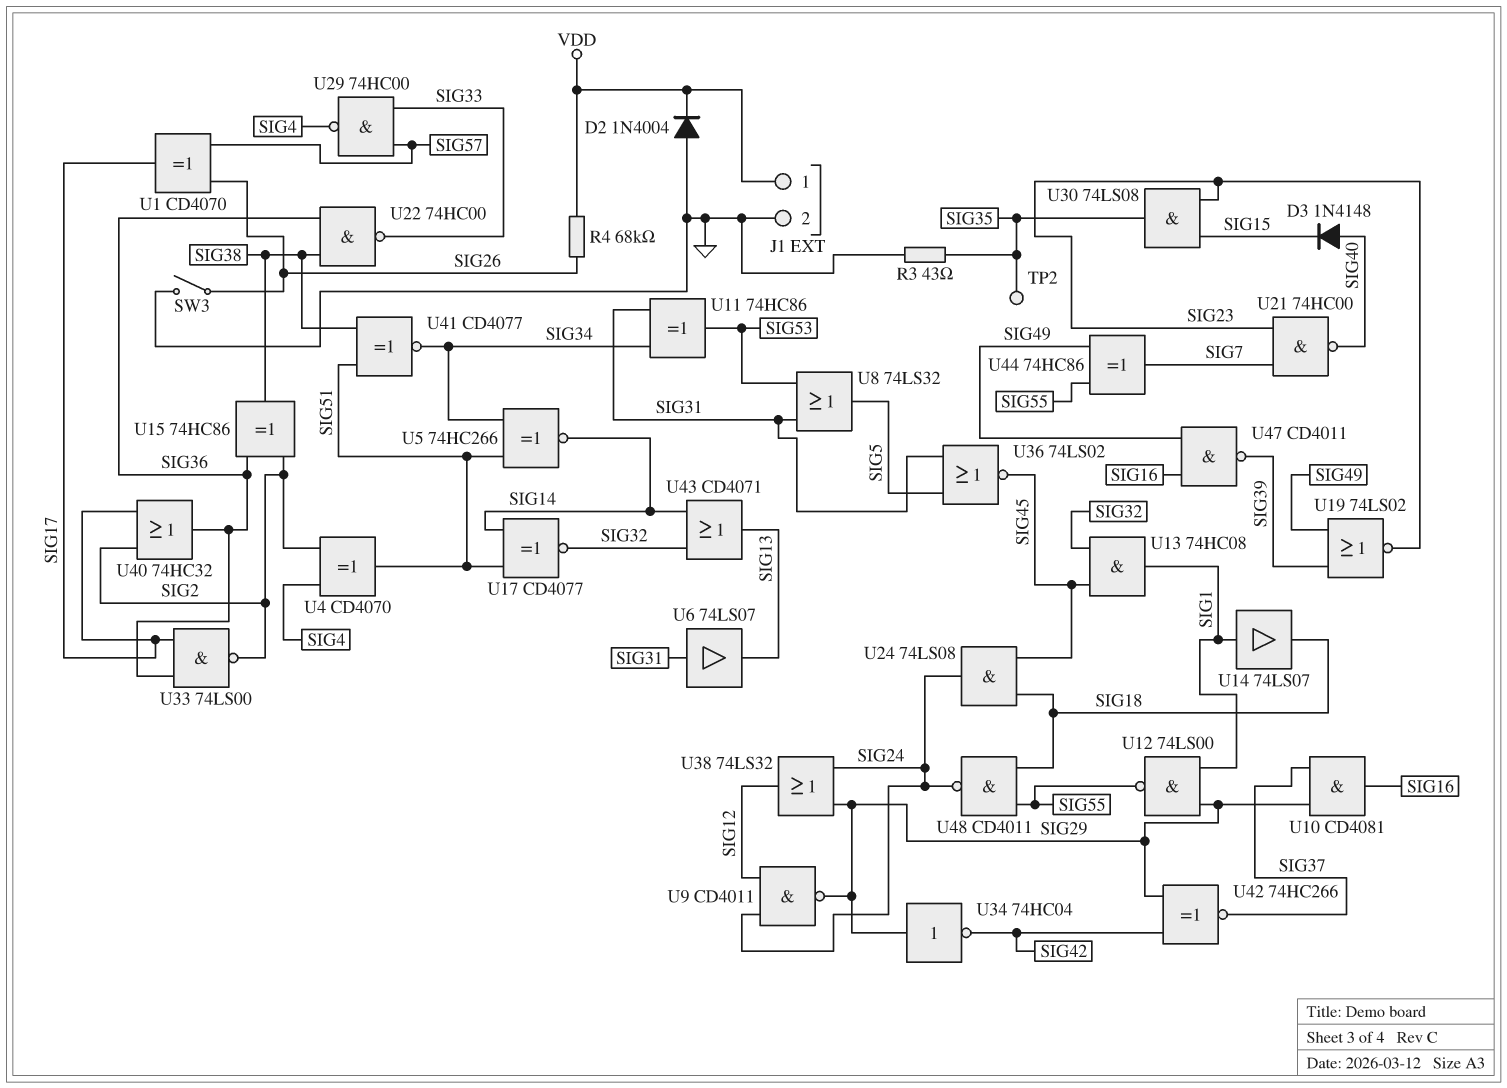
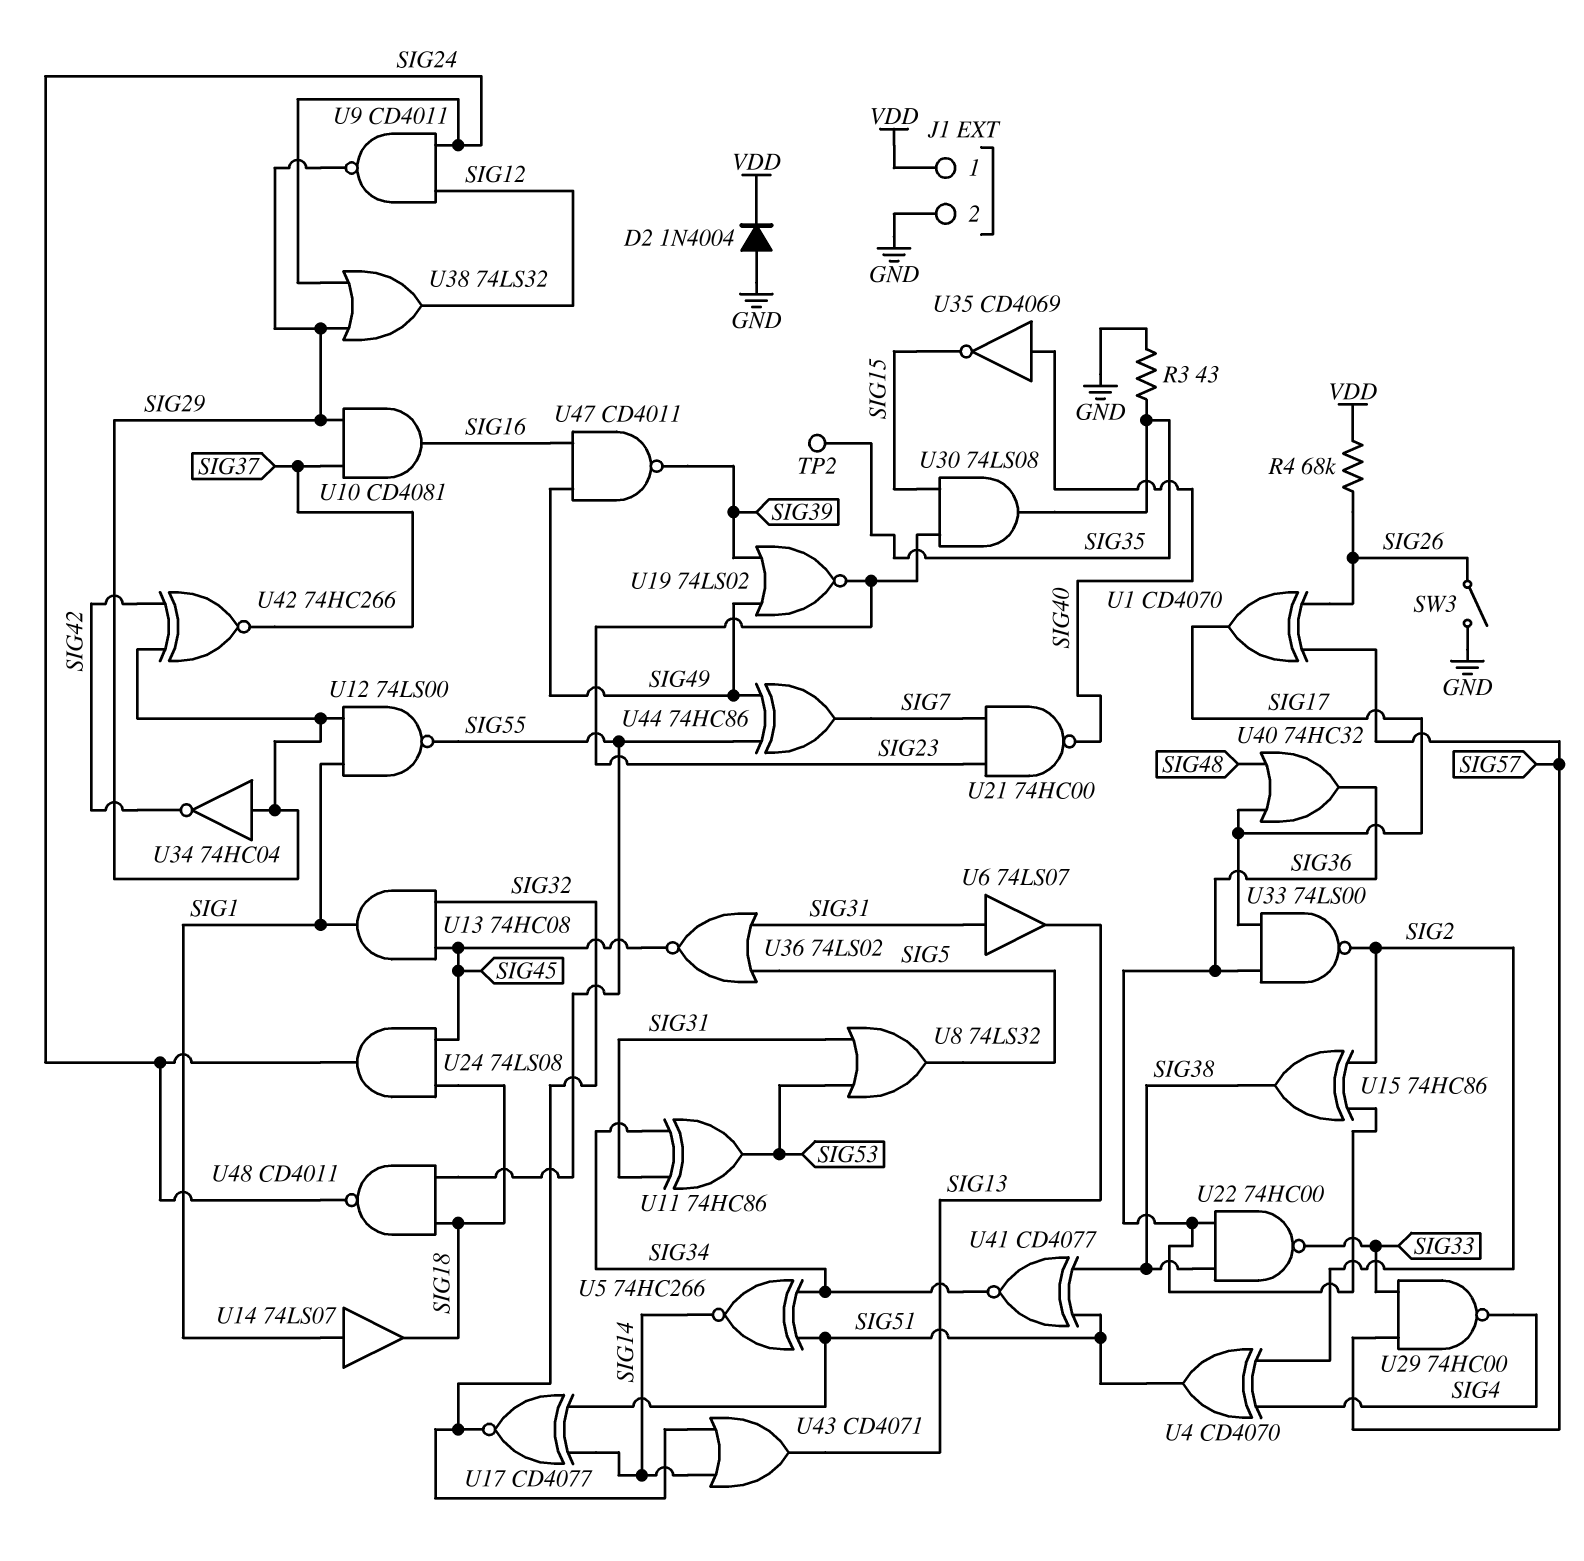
D3: diode 1N4148 (A SIG40, K SIG15) -> none
U35: none -> NOT CD4069 (in SIG40, out SIG15)
U40: OR 74HC32 (in SIG2, in SIG17, out SIG36) -> OR 74HC32 (in SIG17, in SIG48, out SIG36)

